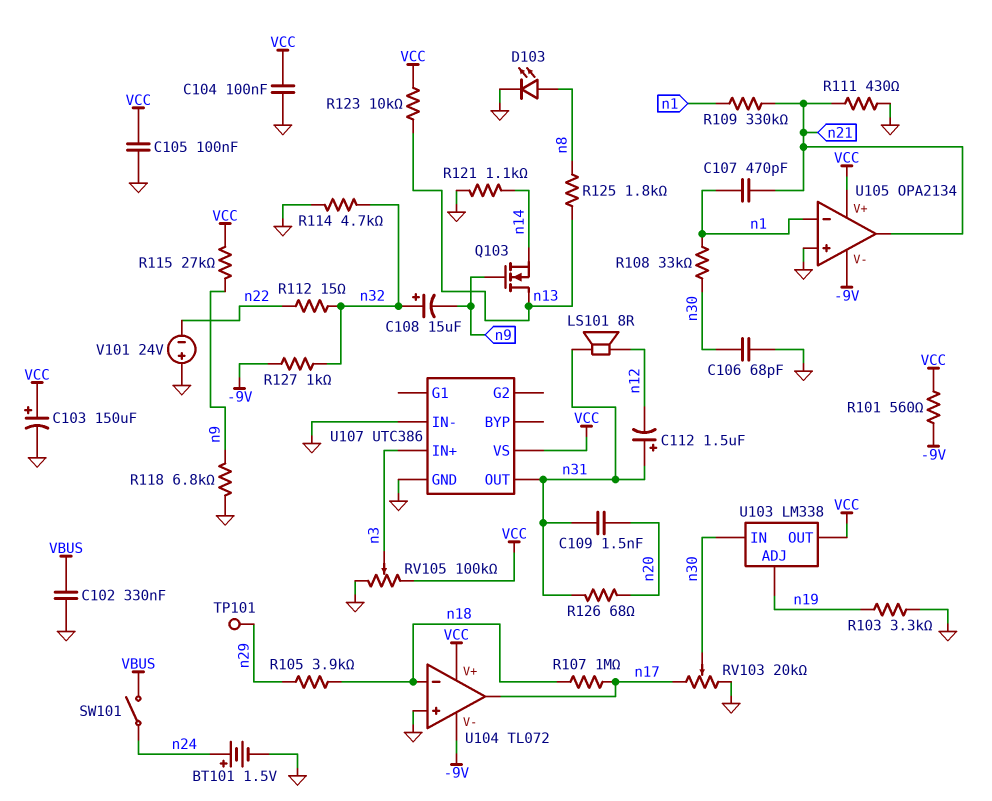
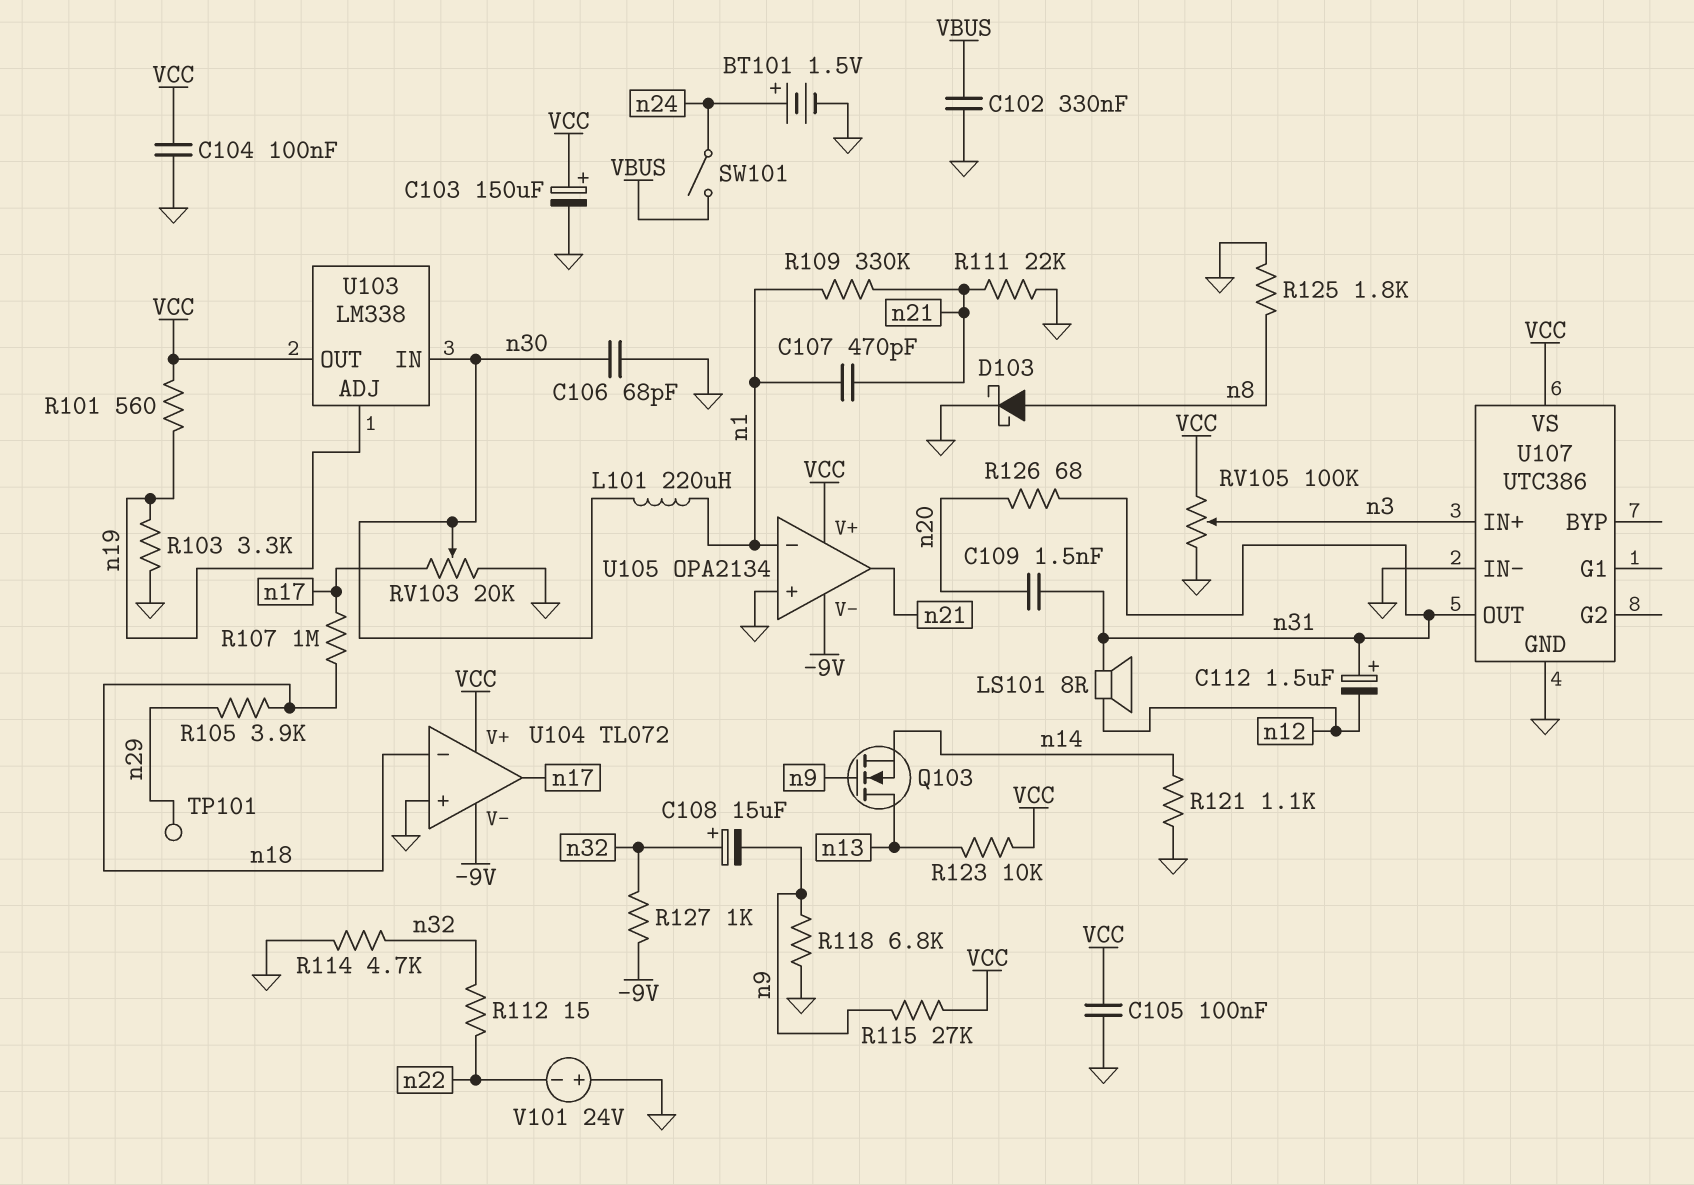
D103: LED (A n8, K GND) -> schottky (A n8, K GND)
L101: none -> 220uH (n1, n30)
R101: 560 (-9V, VCC) -> 560 (VCC, n19)
R108: 33k (n1, n30) -> none
R111: 430 (GND, n21) -> 22k (GND, n21)
R125: 1.8k (n8, n13) -> 1.8k (GND, n8)

